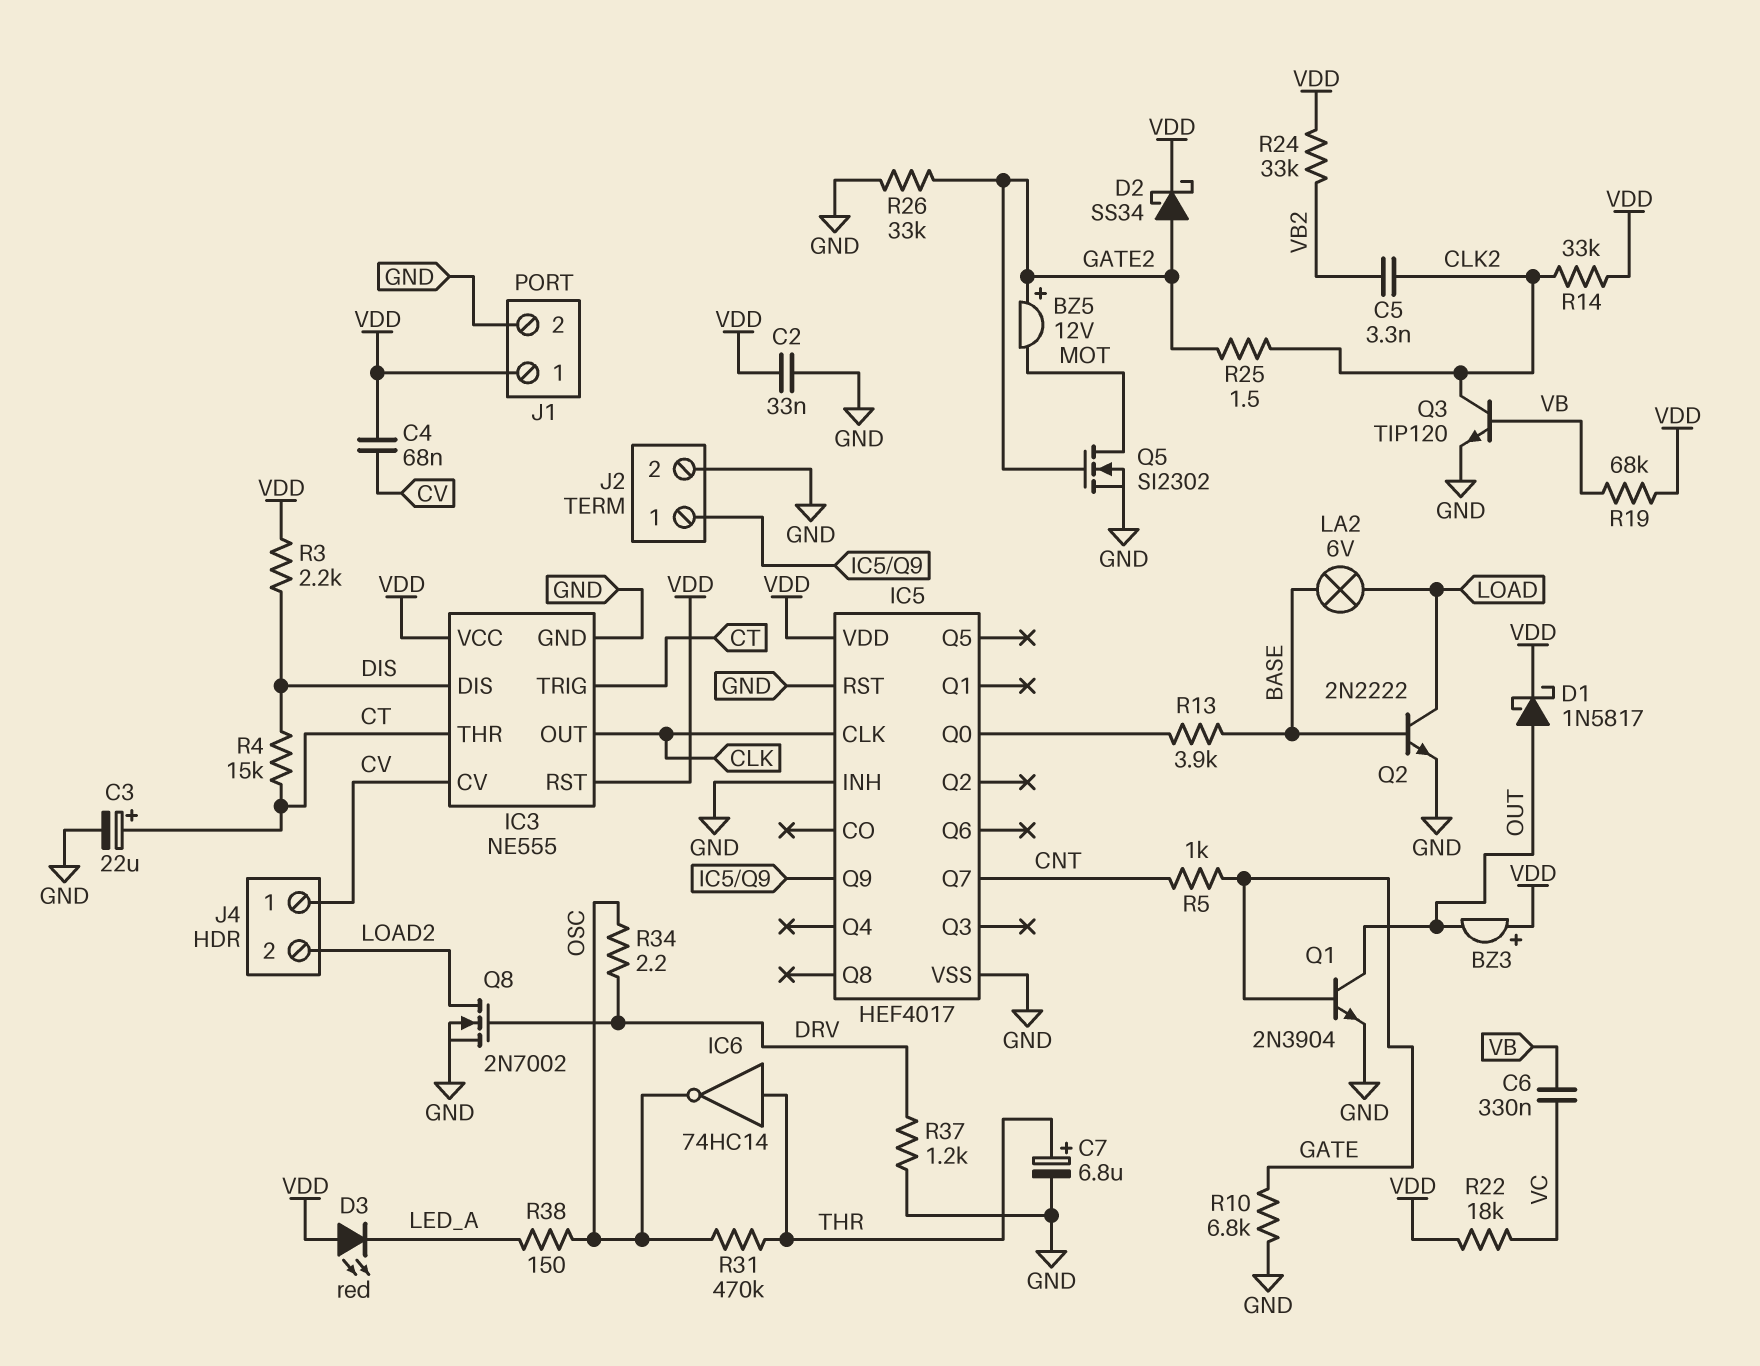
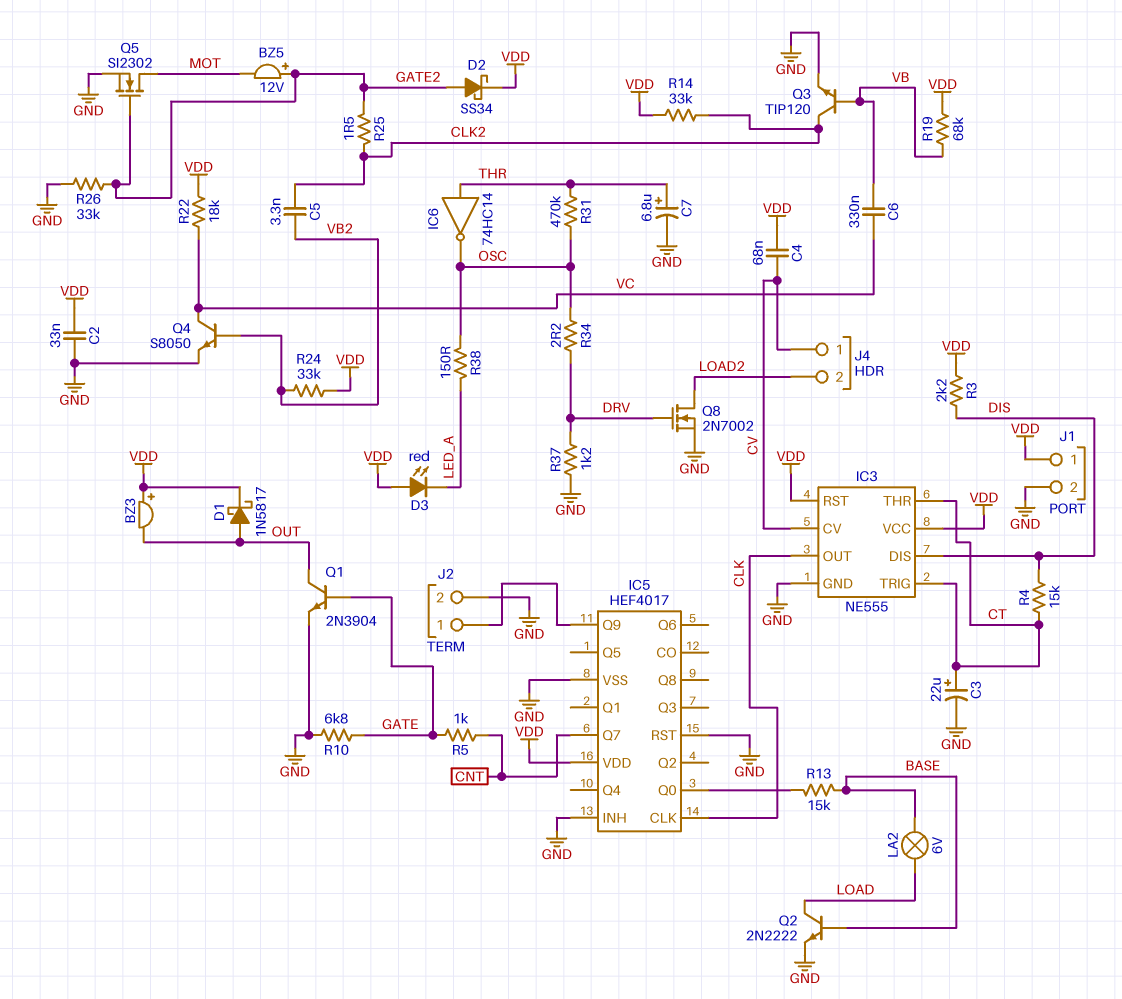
Q4: none -> NPN S8050 (B VB2, C VC, E GND)
R13: 3.9k (BASE, IC5/Q0) -> 15k (BASE, IC5/Q0)

